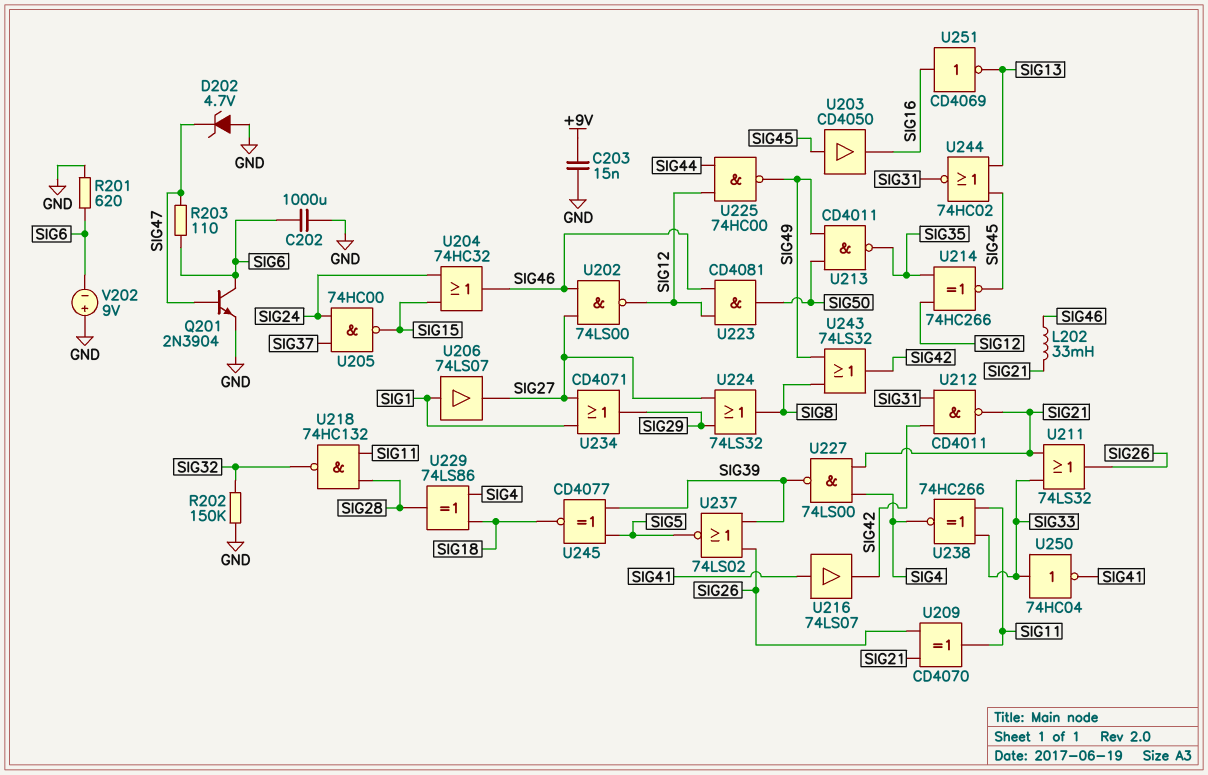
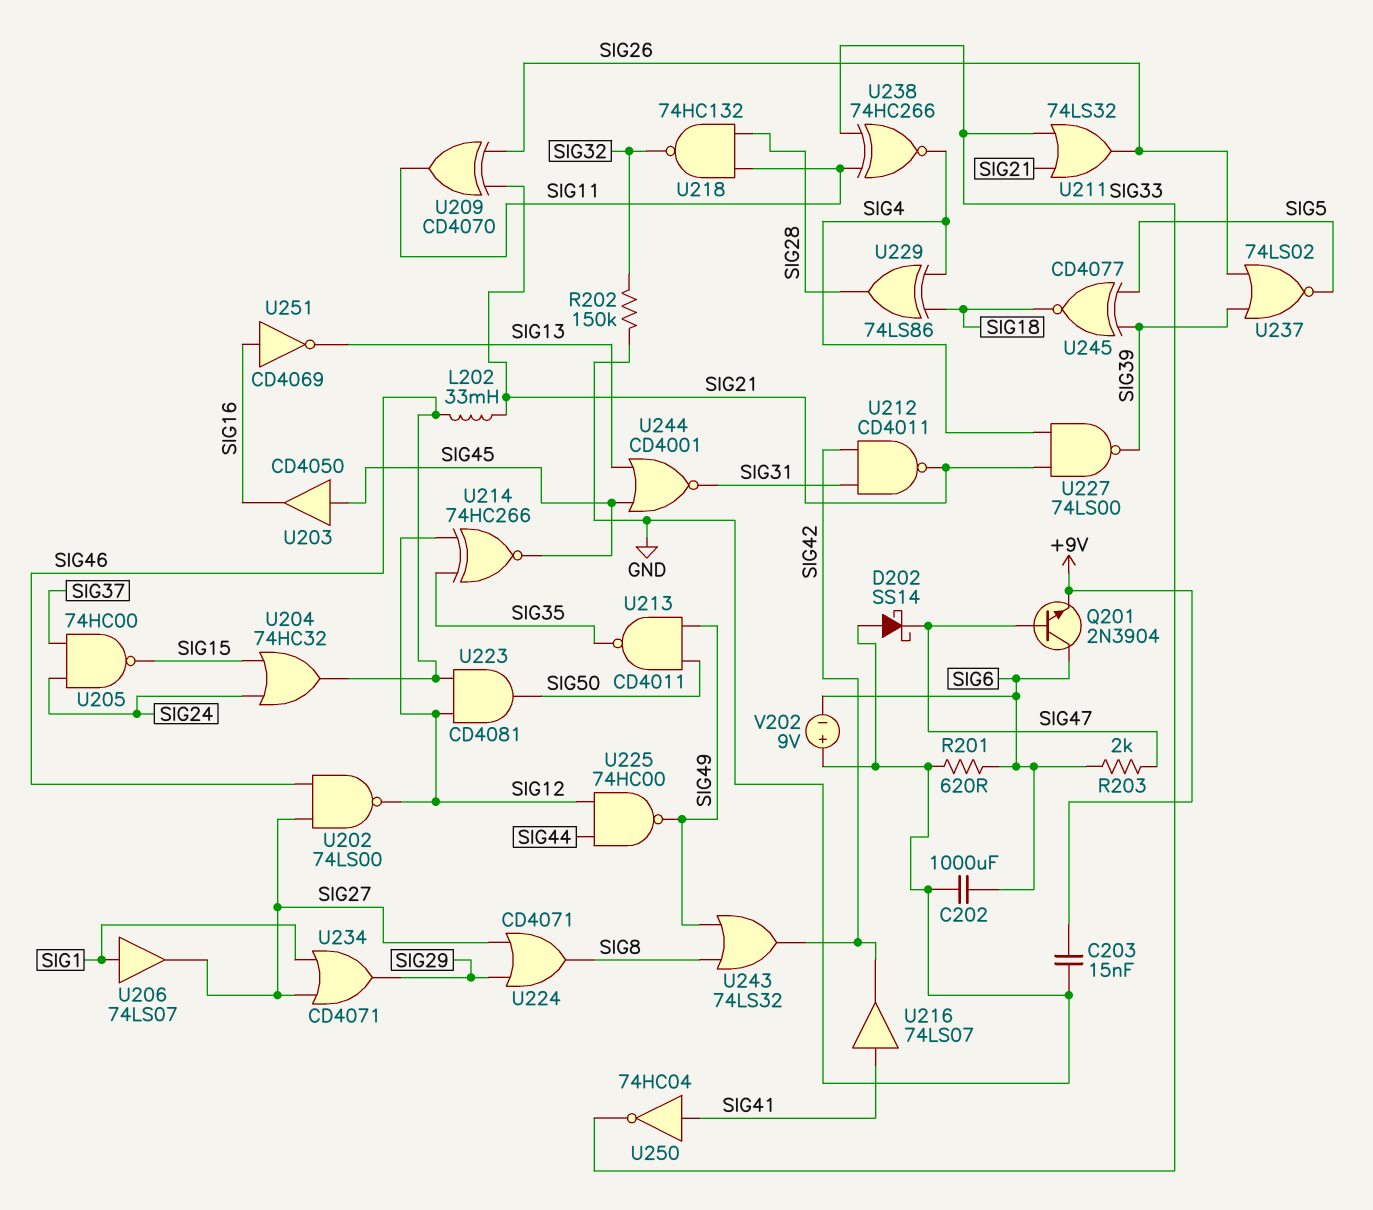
D202: zener 4.7V (A GND, K SIG47) -> schottky SS14 (A GND, K SIG47)
Q201: NPN 2N3904 (B SIG47, C SIG6, E GND) -> NPN 2N3904 (B SIG47, C SIG6, E +9V)
R203: 110 (SIG6, SIG47) -> 2k (SIG6, SIG47)
U224: OR 74LS32 (in SIG27, in SIG29, out SIG8) -> OR CD4071 (in SIG27, in SIG29, out SIG8)
U244: NOR 74HC02 (in SIG13, in SIG45, out SIG31) -> NOR CD4001 (in SIG13, in SIG45, out SIG31)
U250: NOT 74HC04 (in SIG33, out SIG41) -> NOT 74HC04 (in SIG41, out SIG33)

